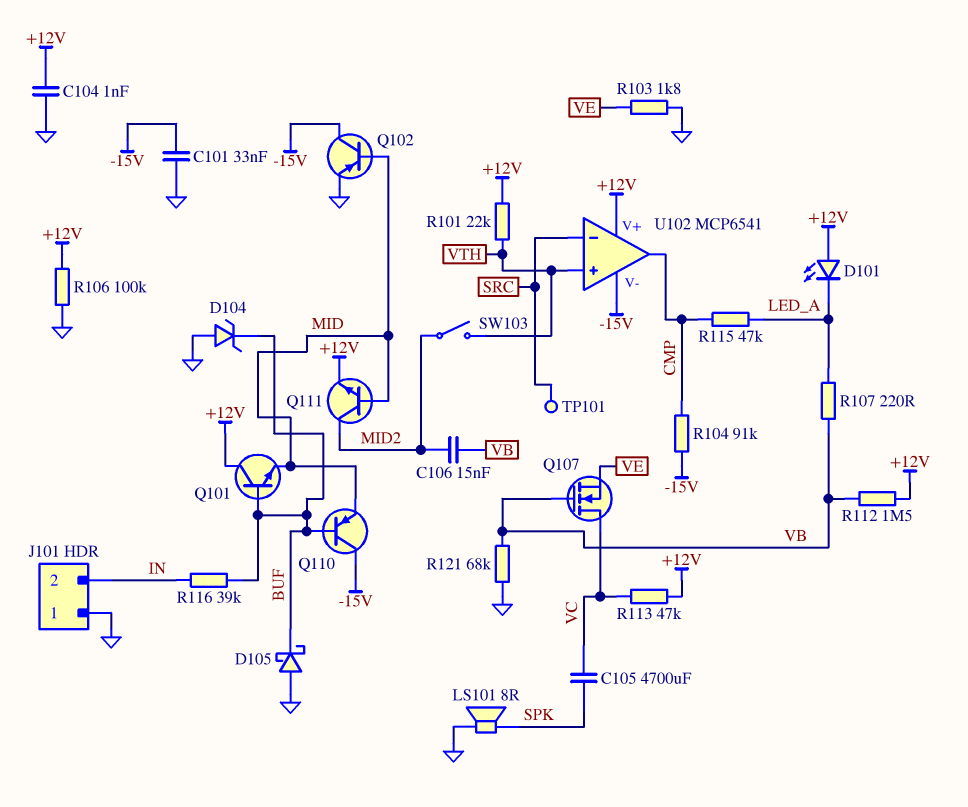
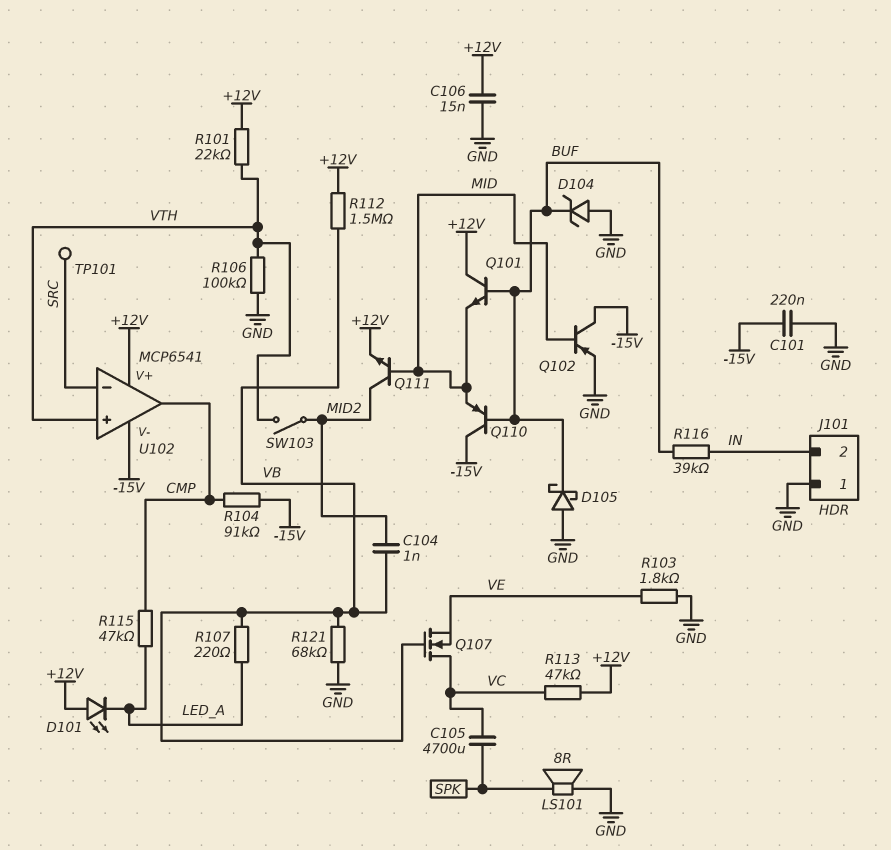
C101: 33nF (-15V, GND) -> 220nF (-15V, GND)
C104: 1nF (+12V, GND) -> 1nF (MID2, VB)
C106: 15nF (MID2, VB) -> 15nF (+12V, GND)
R106: 100k (+12V, GND) -> 100k (GND, VTH)

